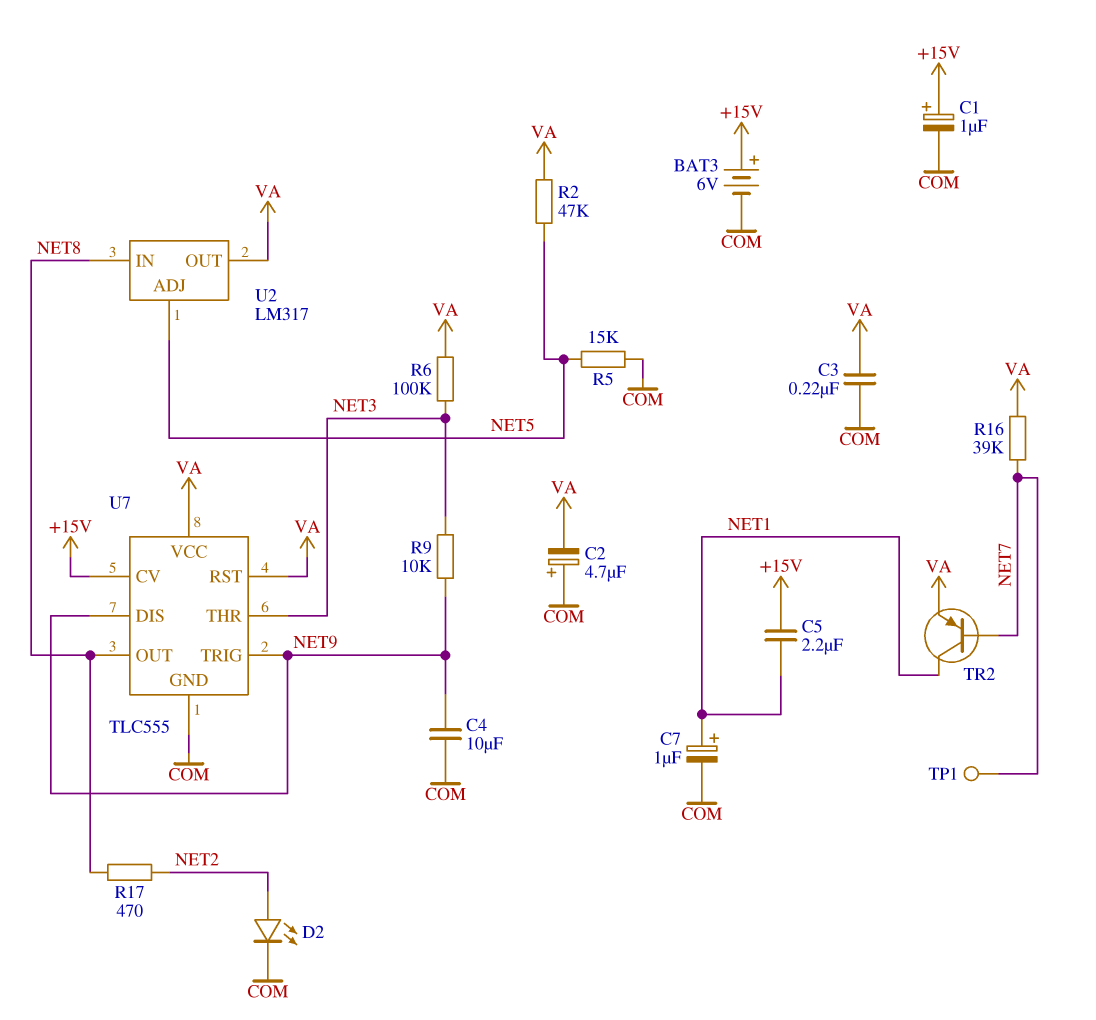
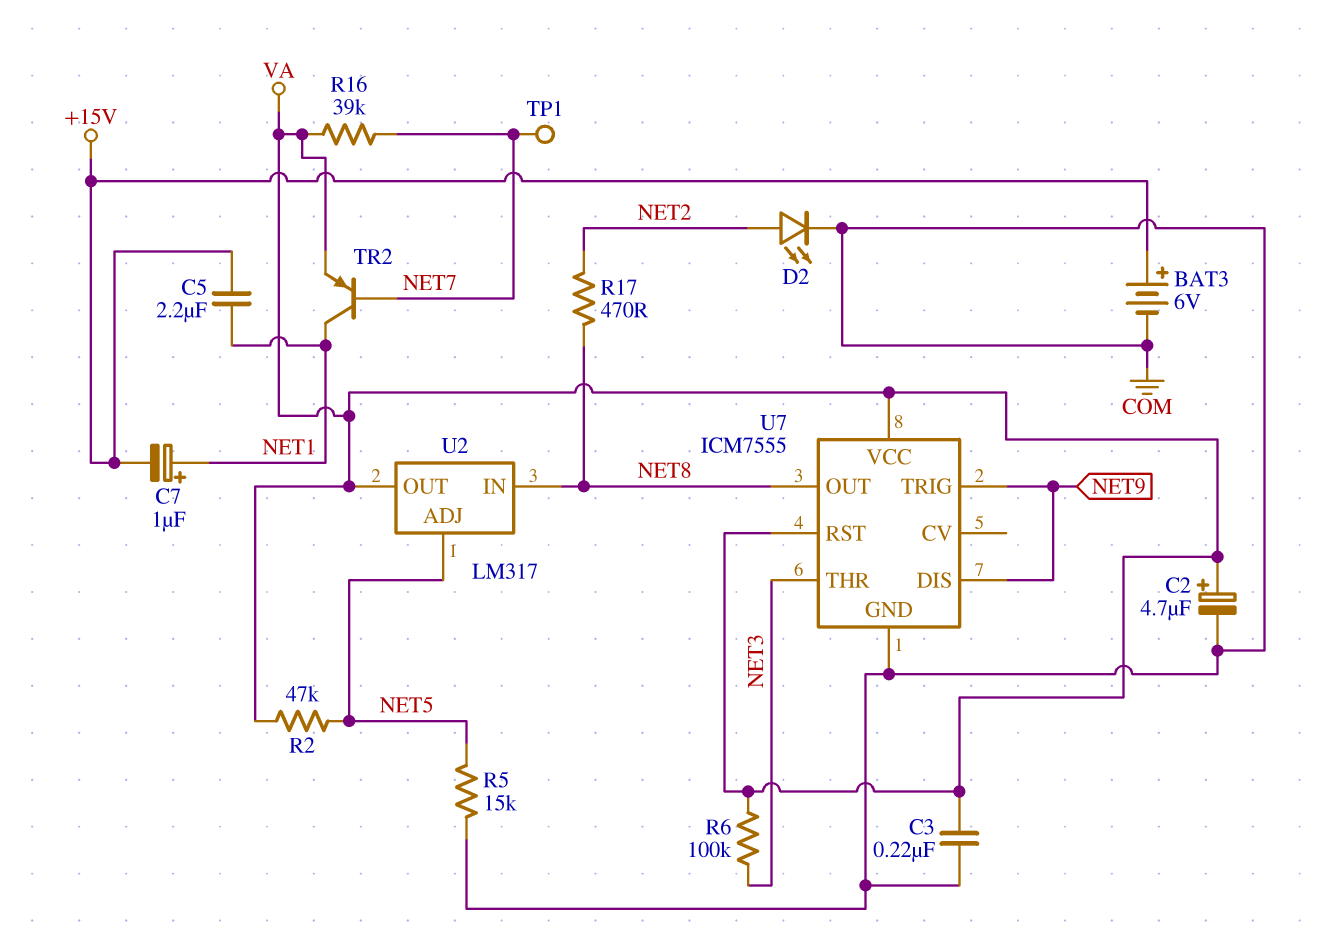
C1: 1uF (plus +15V, minus COM) -> none
C2: 4.7uF (plus COM, minus VA) -> 4.7uF (plus VA, minus COM)
C4: 10uF (COM, NET9) -> none
C7: 1uF (plus NET1, minus COM) -> 1uF (plus NET1, minus +15V)
R9: 10k (NET3, NET9) -> none
U7: TLC555 -> ICM7555
U7 pin CV: +15V -> none

